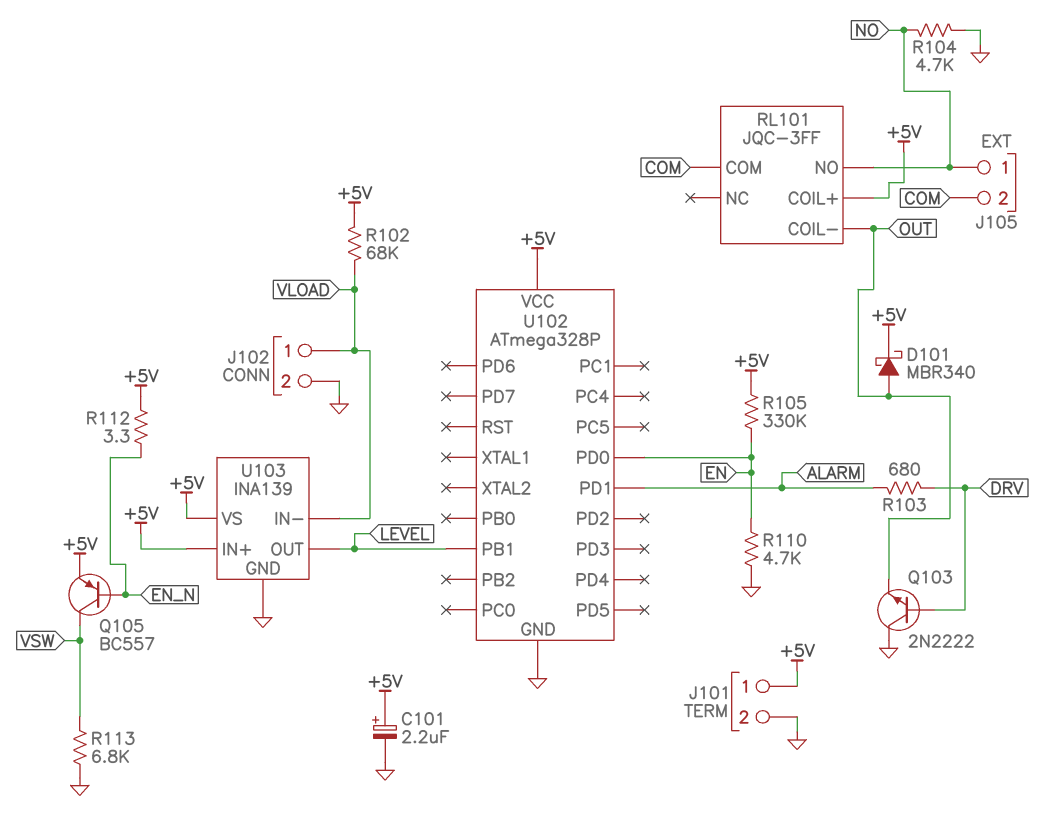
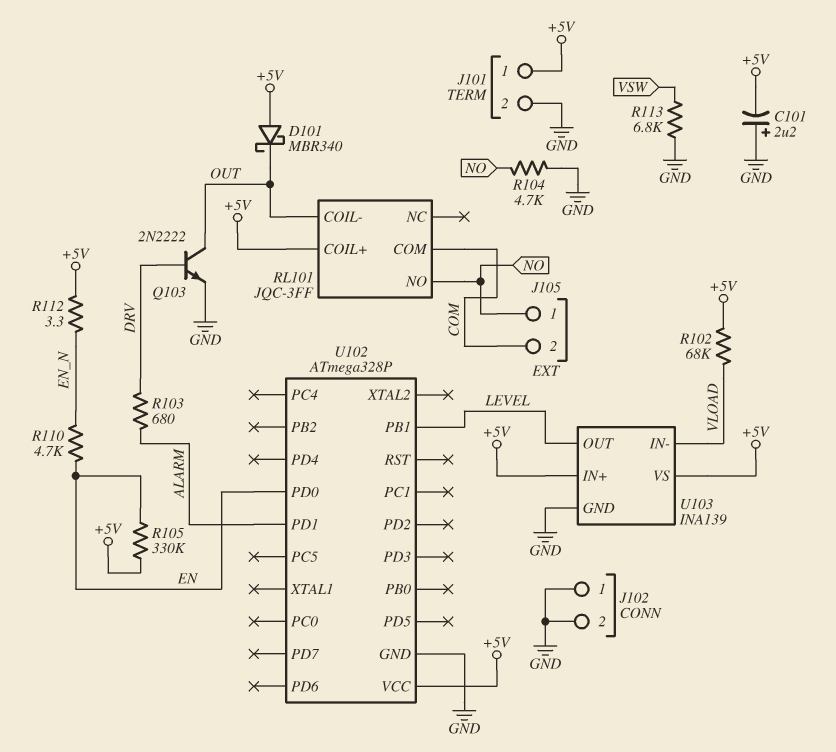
C101: 2.2uF (plus +5V, minus GND) -> 2.2uF (plus GND, minus +5V)
D101: schottky MBR340 (A OUT, K +5V) -> schottky MBR340 (A +5V, K OUT)
J102 pin 1: VLOAD -> GND
Q103: NPN 2N2222 (B DRV, C GND, E OUT) -> NPN 2N2222 (B DRV, C OUT, E GND)
Q105: PNP BC557 (B EN_N, C VSW, E +5V) -> none
R110: 4.7k (EN, GND) -> 4.7k (EN, EN_N)

